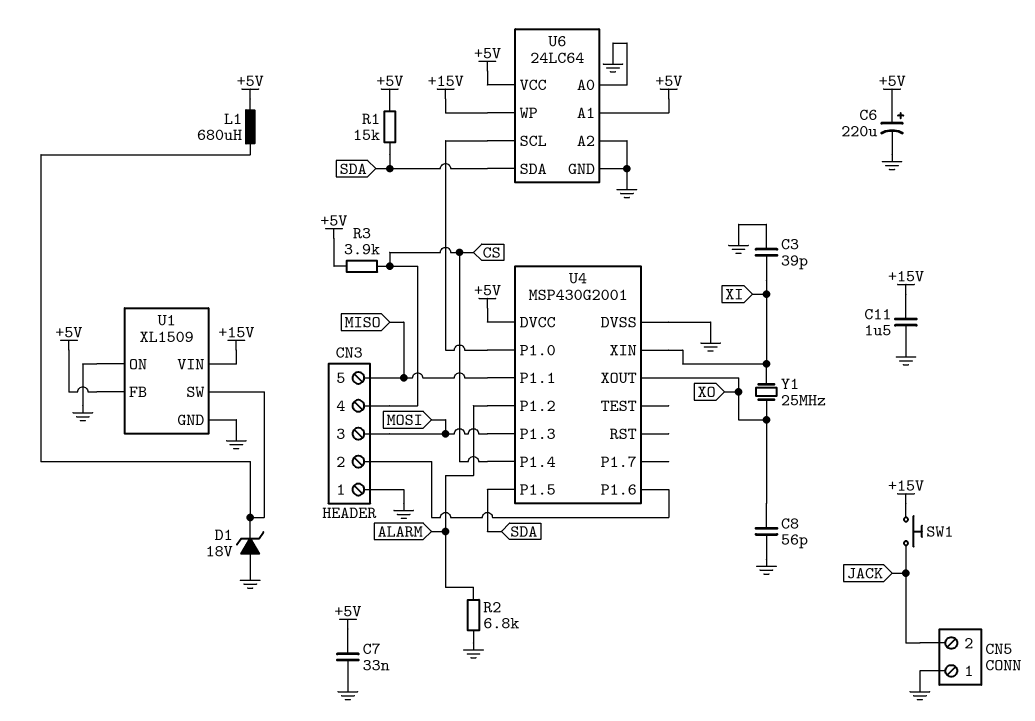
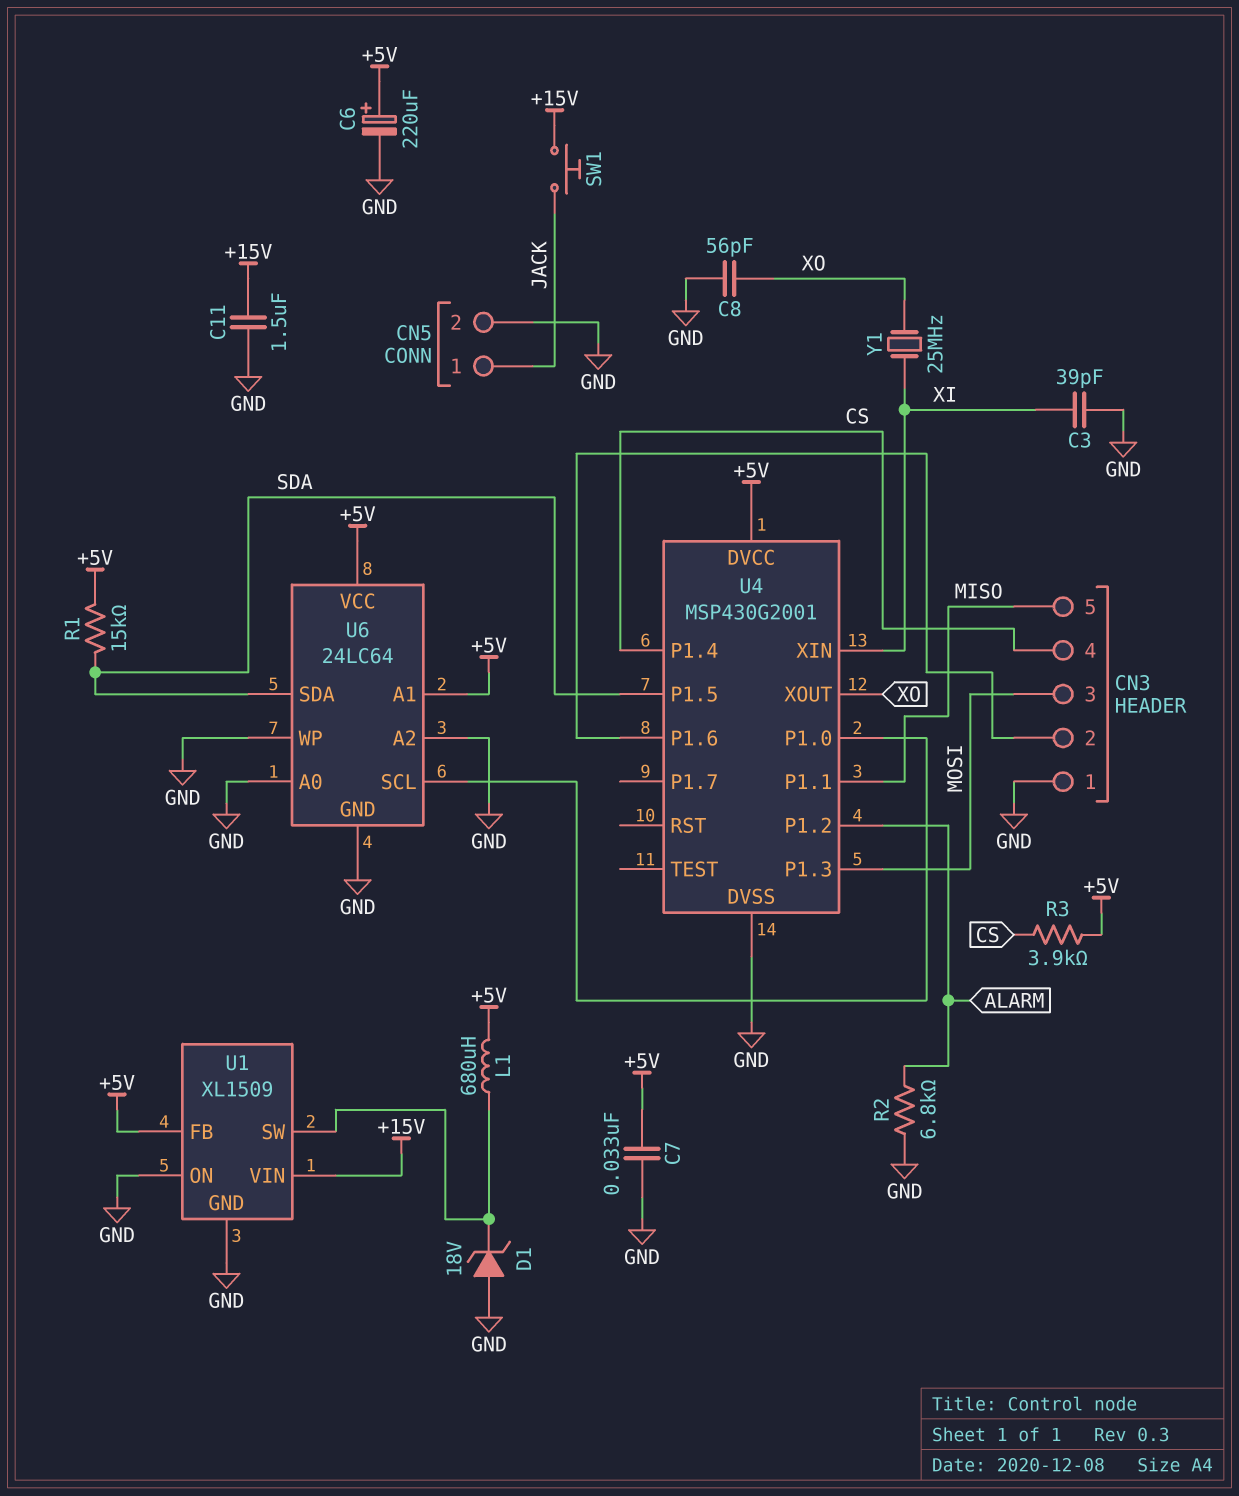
CN5 pin 1: GND -> JACK
CN5 pin 2: JACK -> GND
U6 pin WP: +15V -> GND

